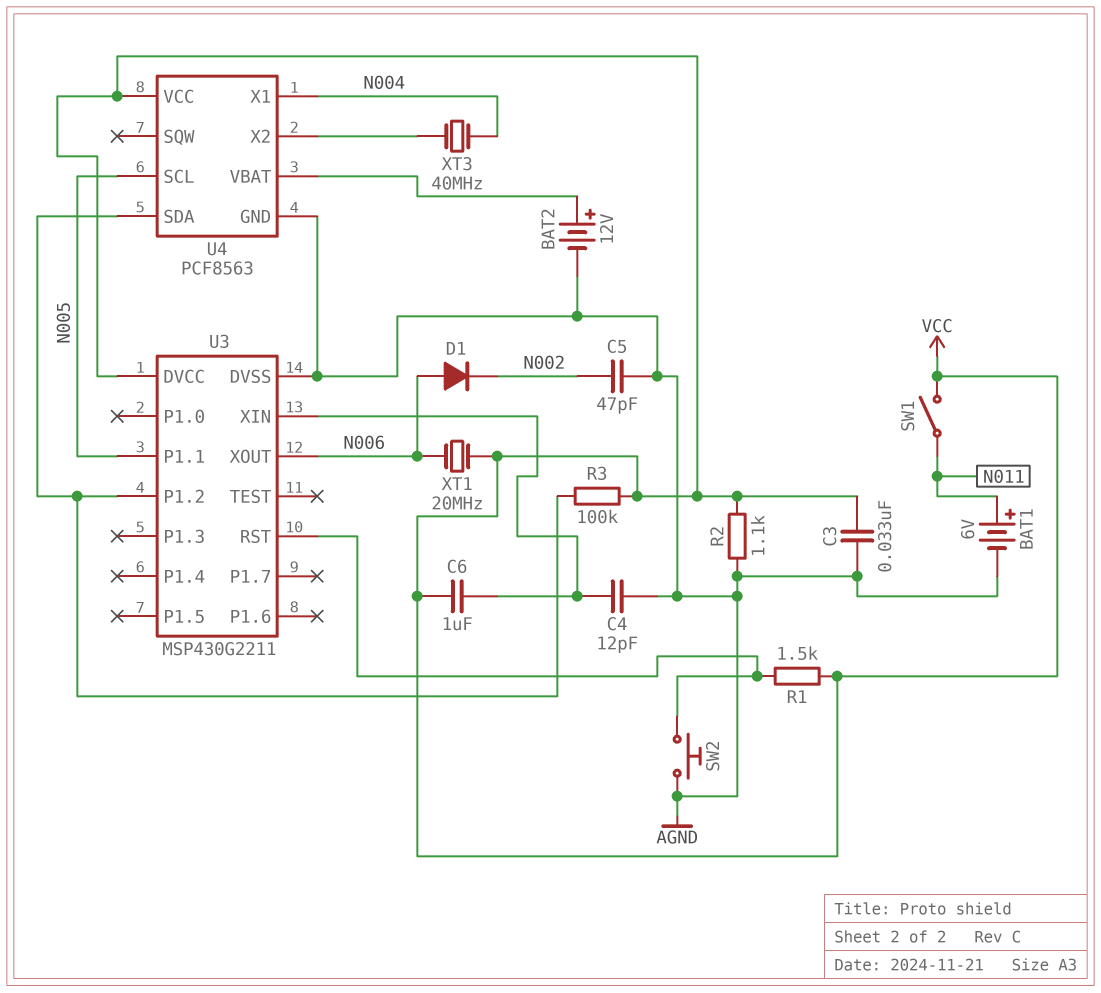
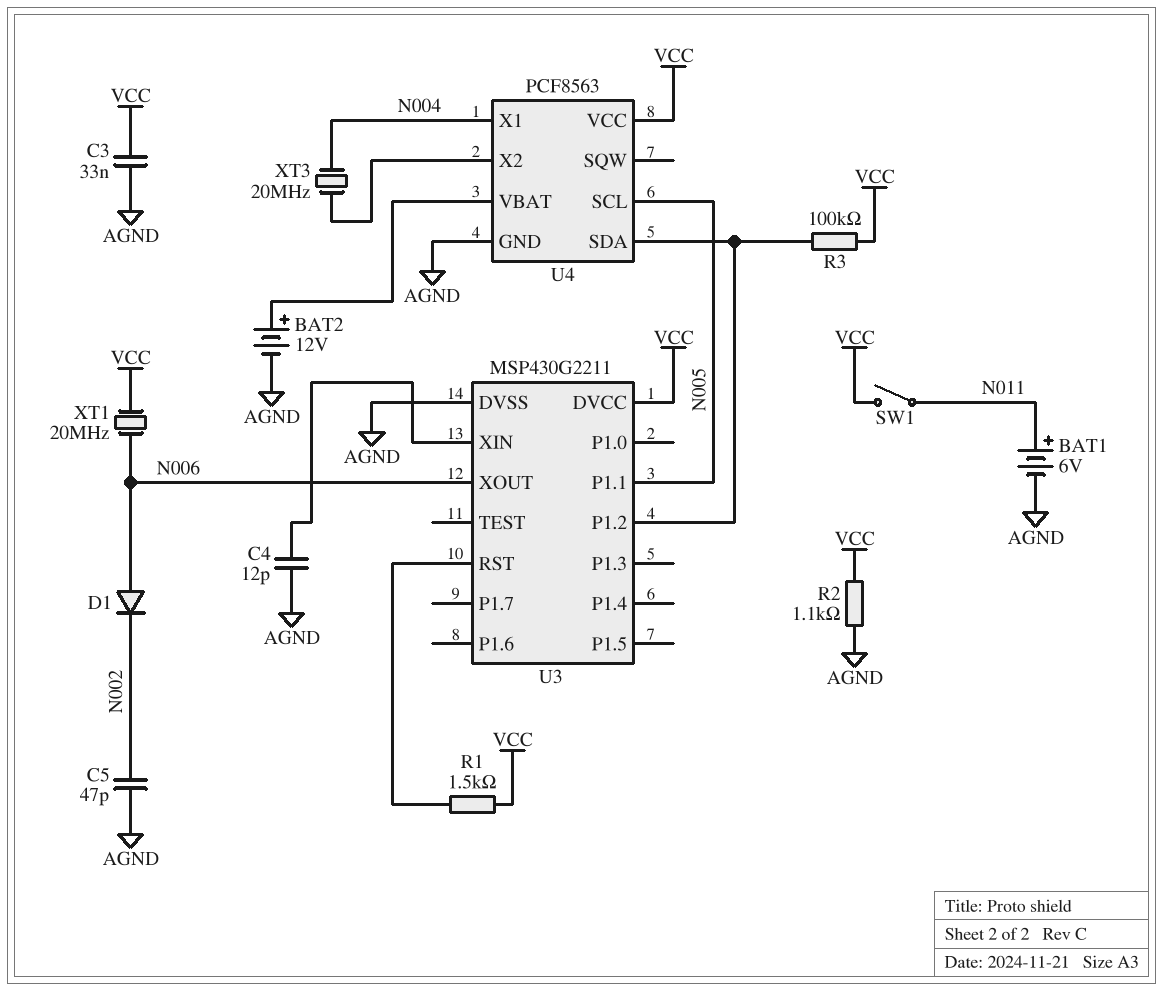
C6: 1uF (U3/XIN, VCC) -> none
SW2: button (AGND, U3/RST) -> none
XT3: 40MHz (N004, U4/X2) -> 20MHz (N004, U4/X2)

